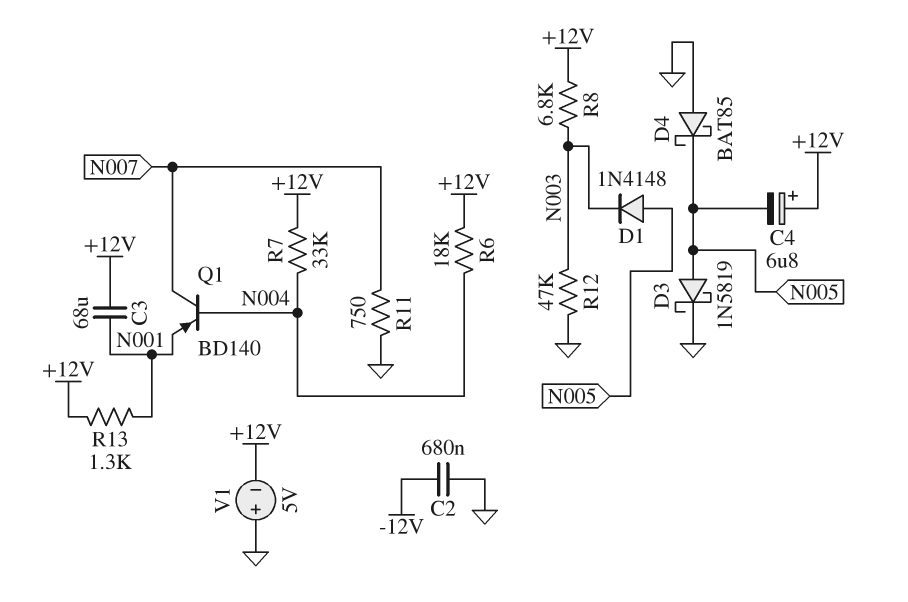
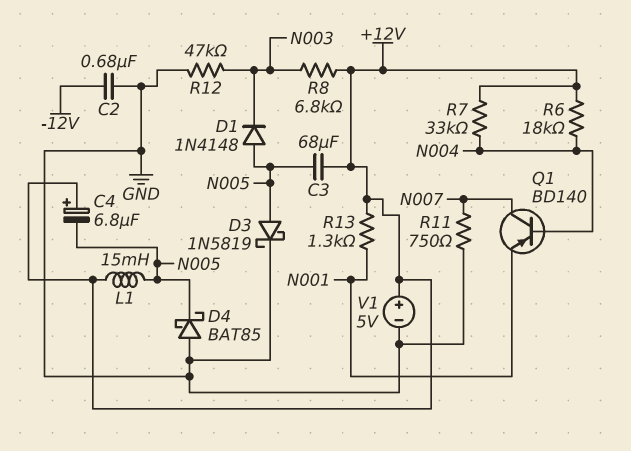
C3: 68uF (+12V, N001) -> 68uF (+12V, N005)
L1: none -> 15mH (+12V, N005)
V1: 5V (plus GND, minus +12V) -> 5V (plus +12V, minus GND)

